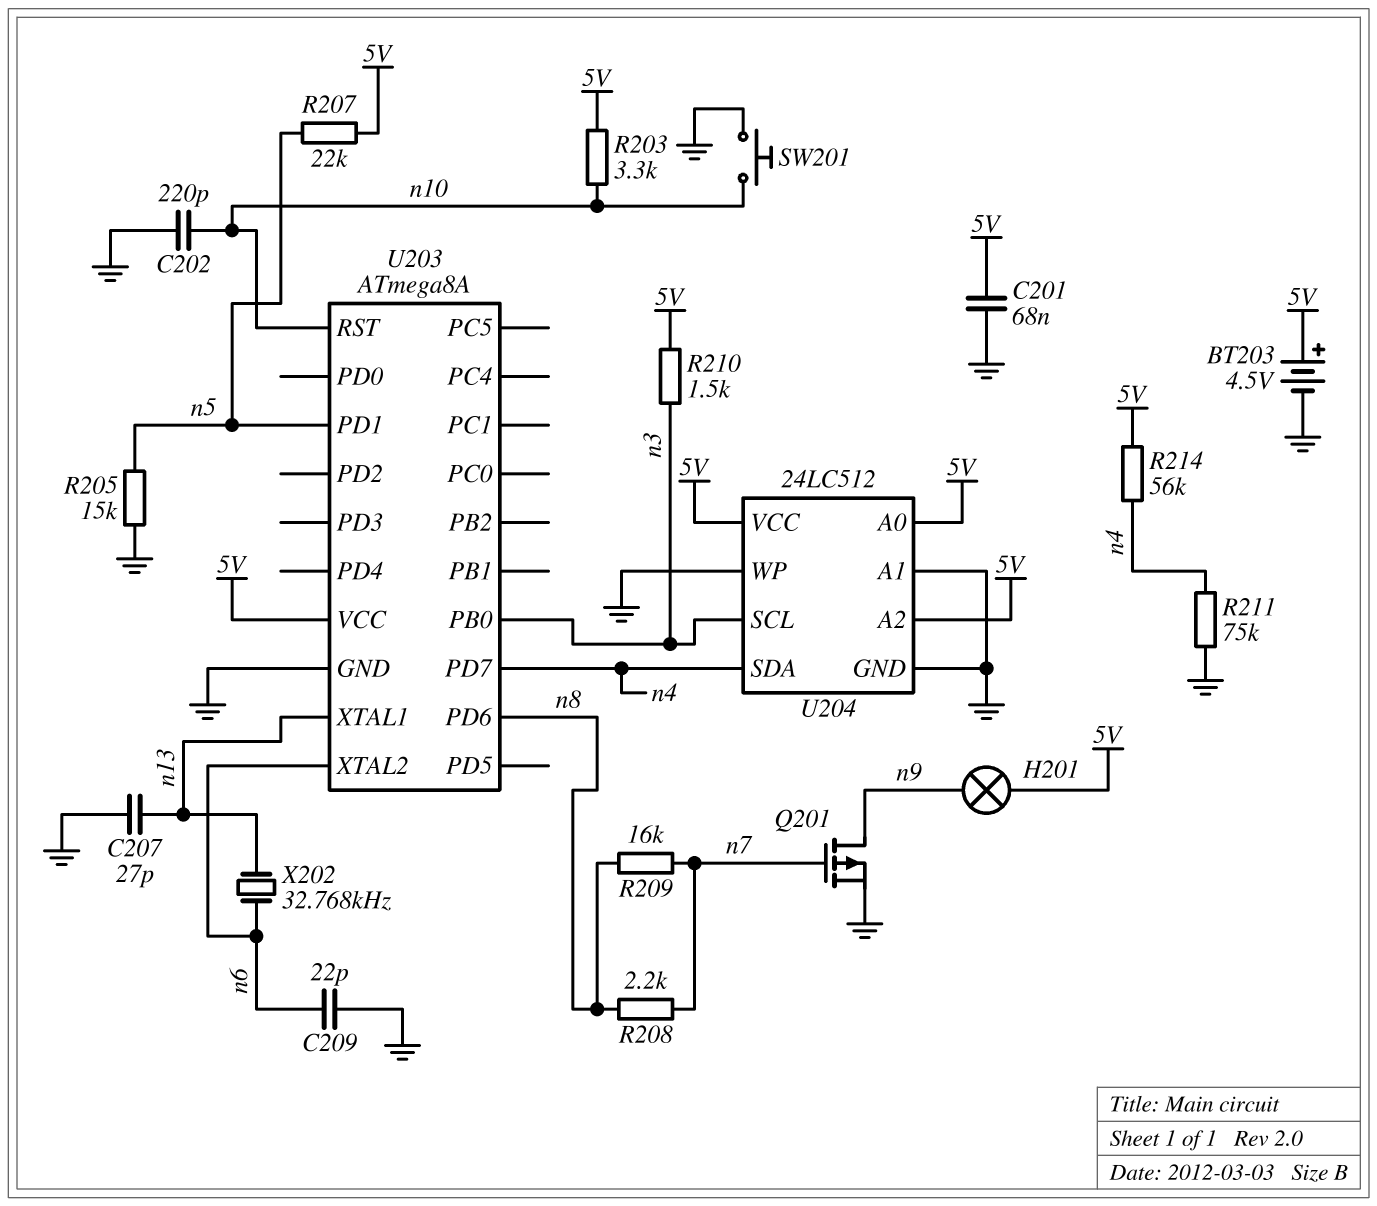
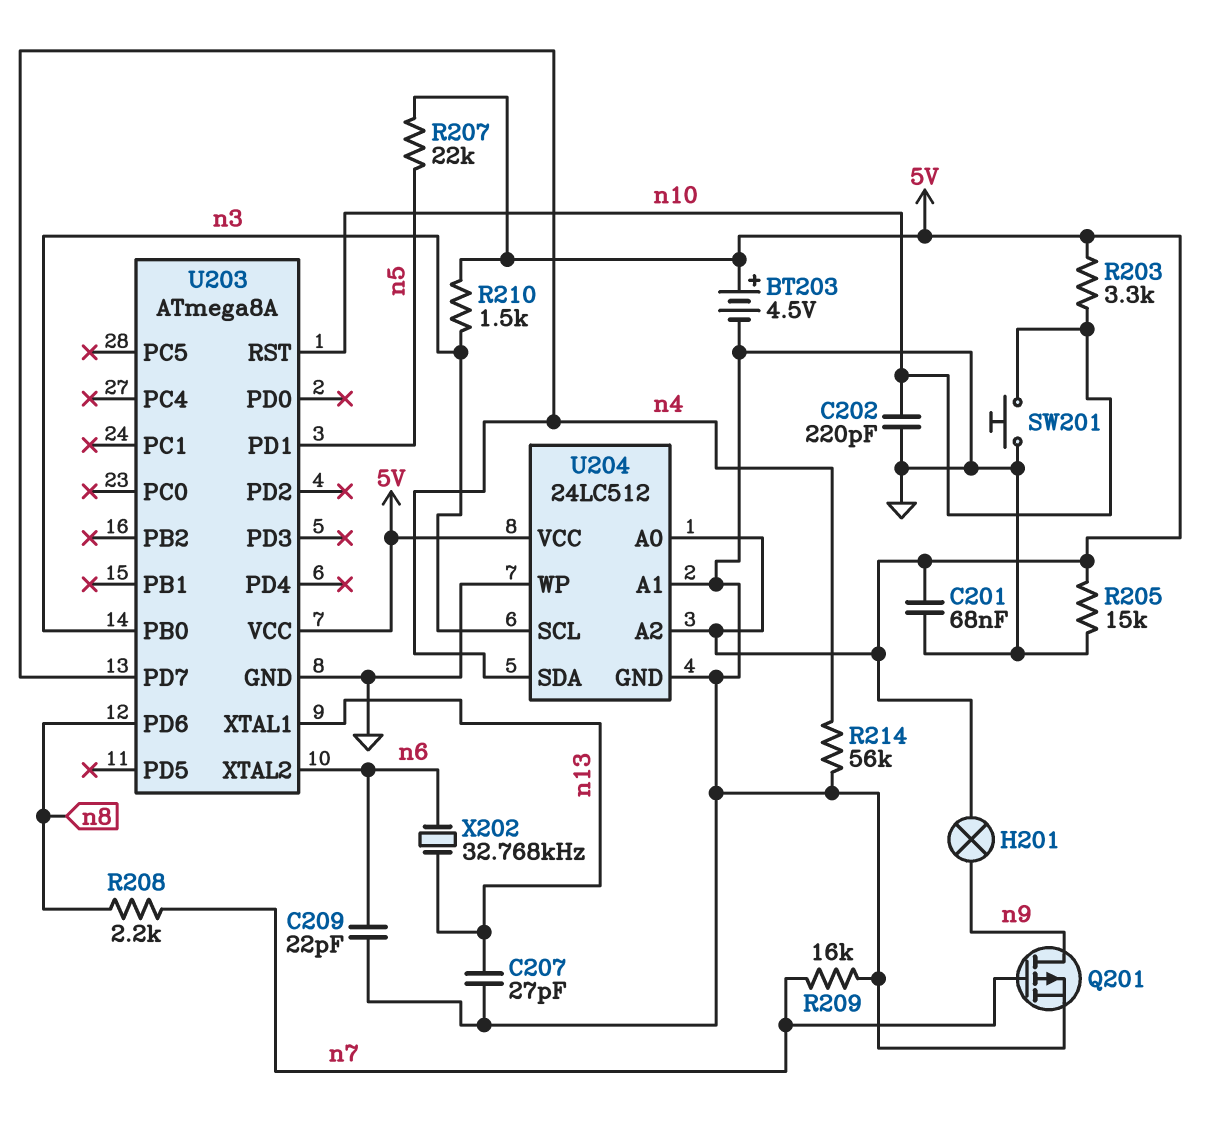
R205: 15k (GND, n5) -> 15k (5V, GND)
R209: 16k (n7, n8) -> 16k (GND, n7)
R211: 75k (GND, n4) -> none
R214: 56k (5V, n4) -> 56k (GND, n4)

